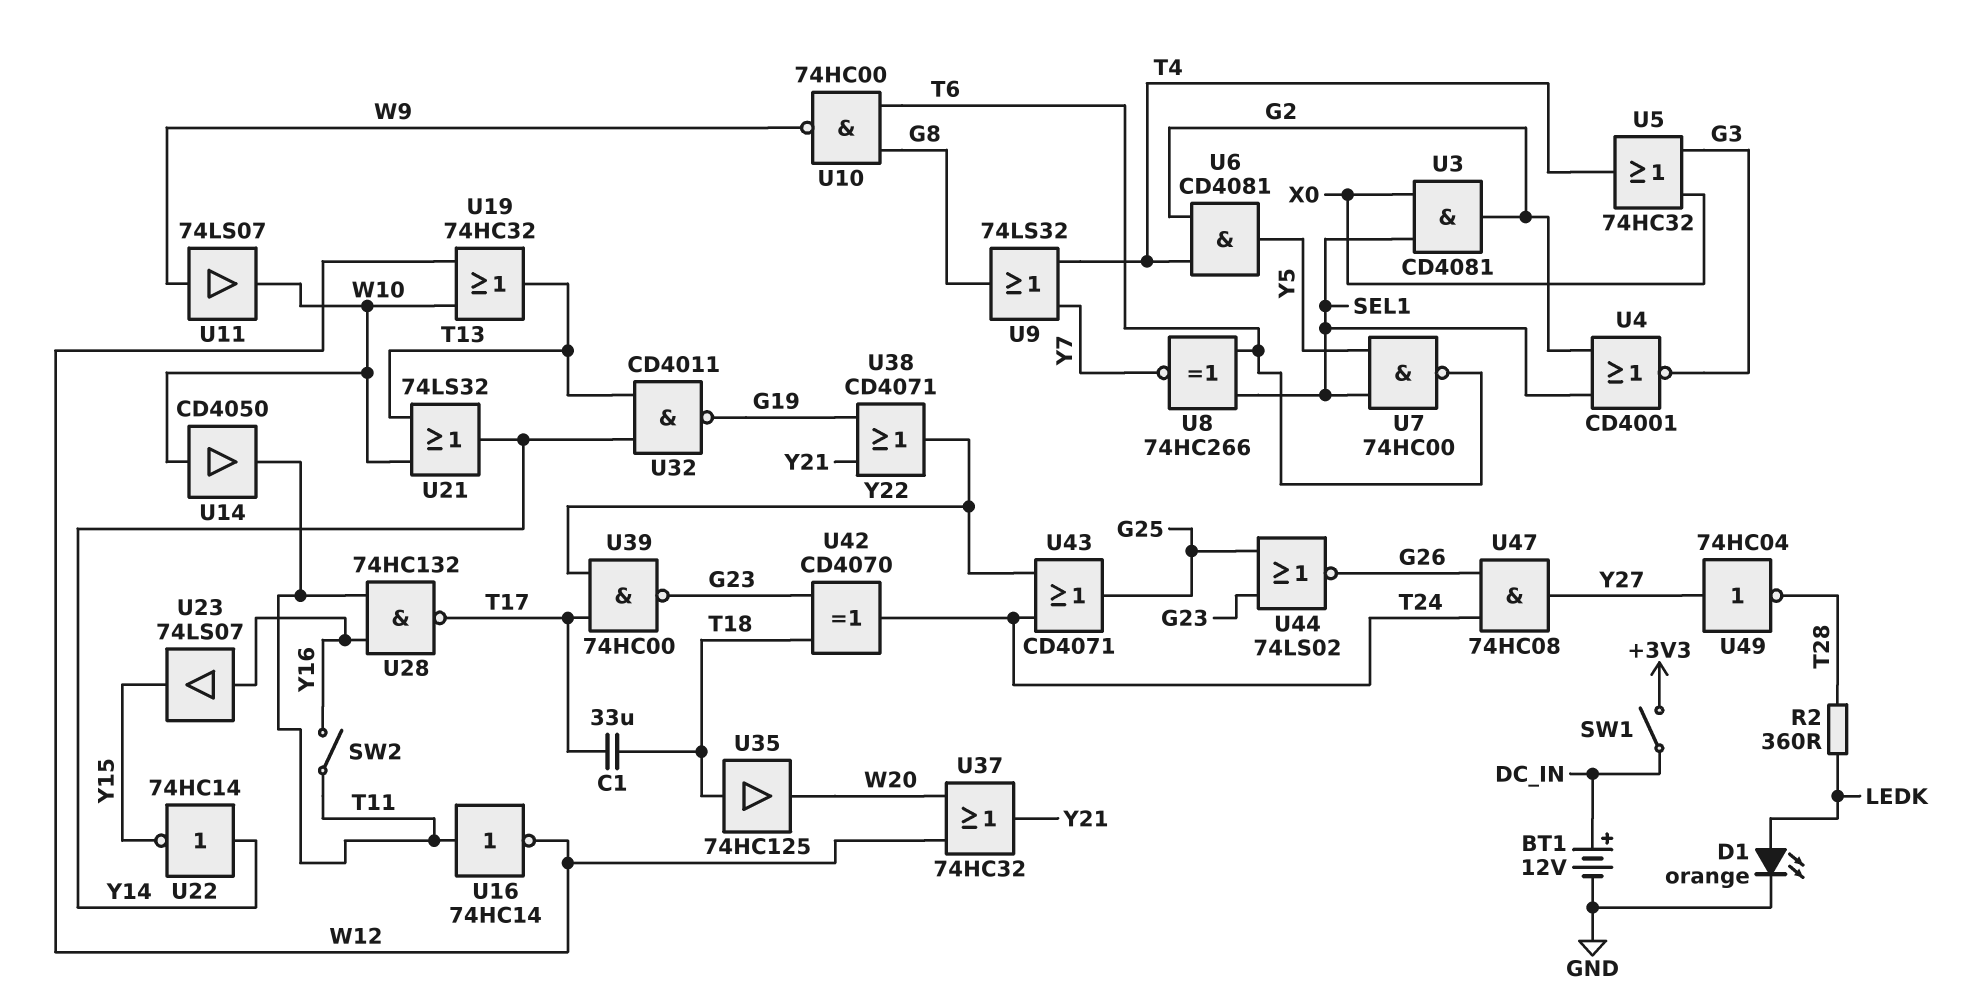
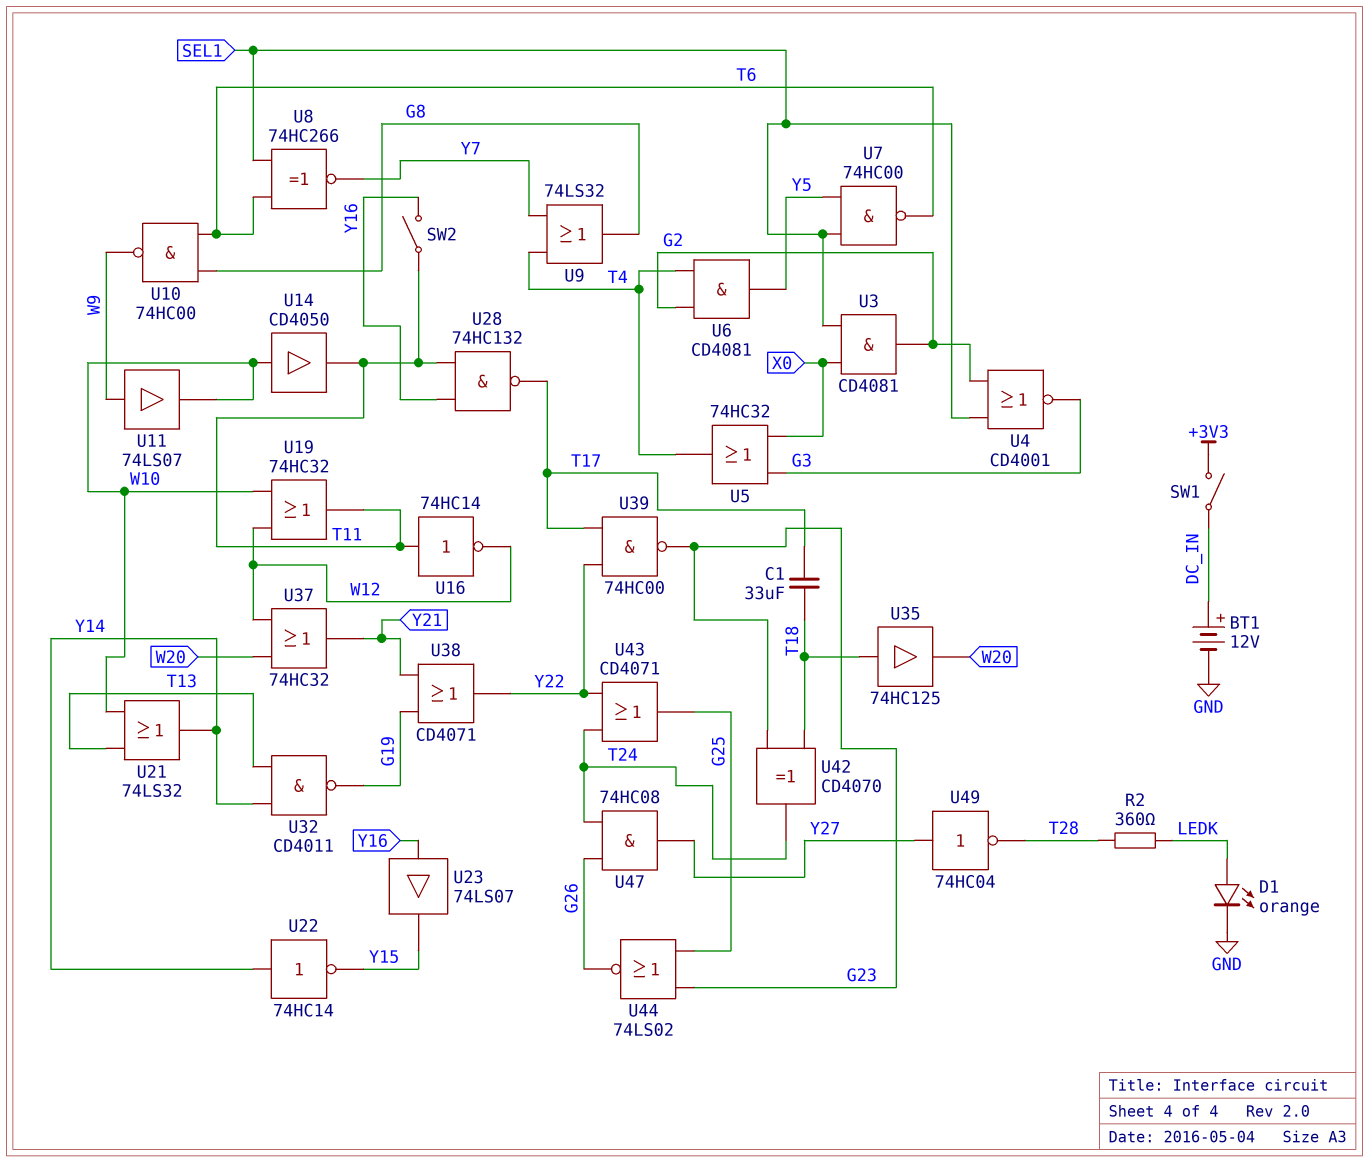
U19: OR 74HC32 (in W10, in W12, out T13) -> OR 74HC32 (in W10, in W12, out T11)

